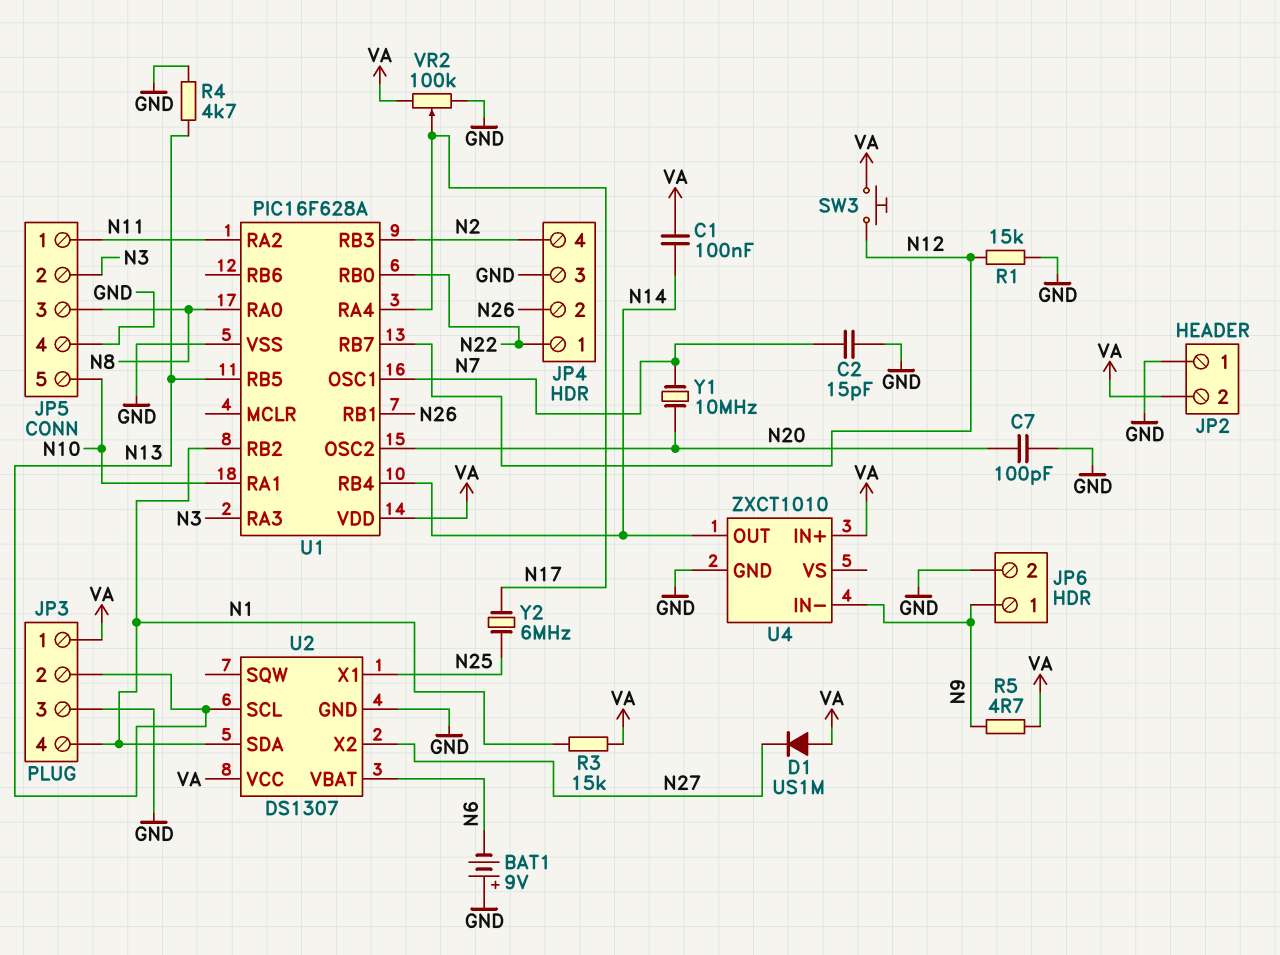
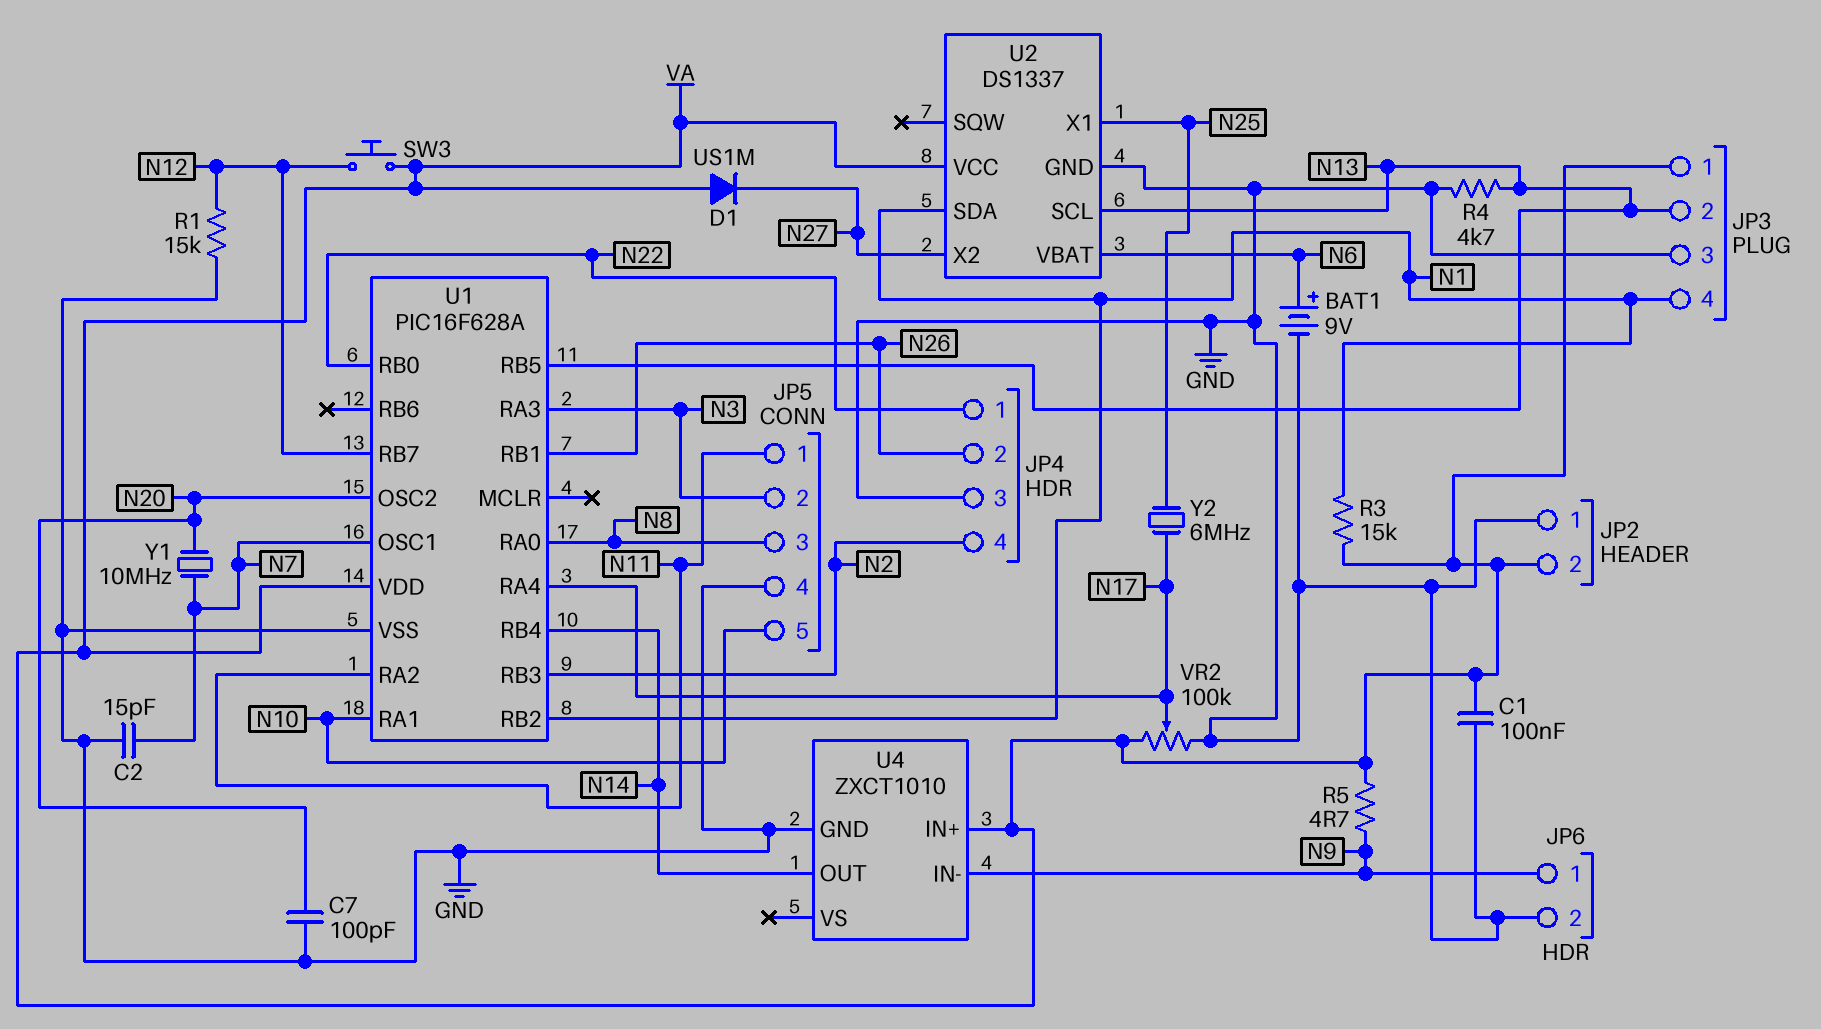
BAT1: 9V (plus GND, minus N6) -> 9V (plus N6, minus GND)
C1: 100nF (N14, VA) -> 100nF (GND, VA)
U2: DS1307 -> DS1337

